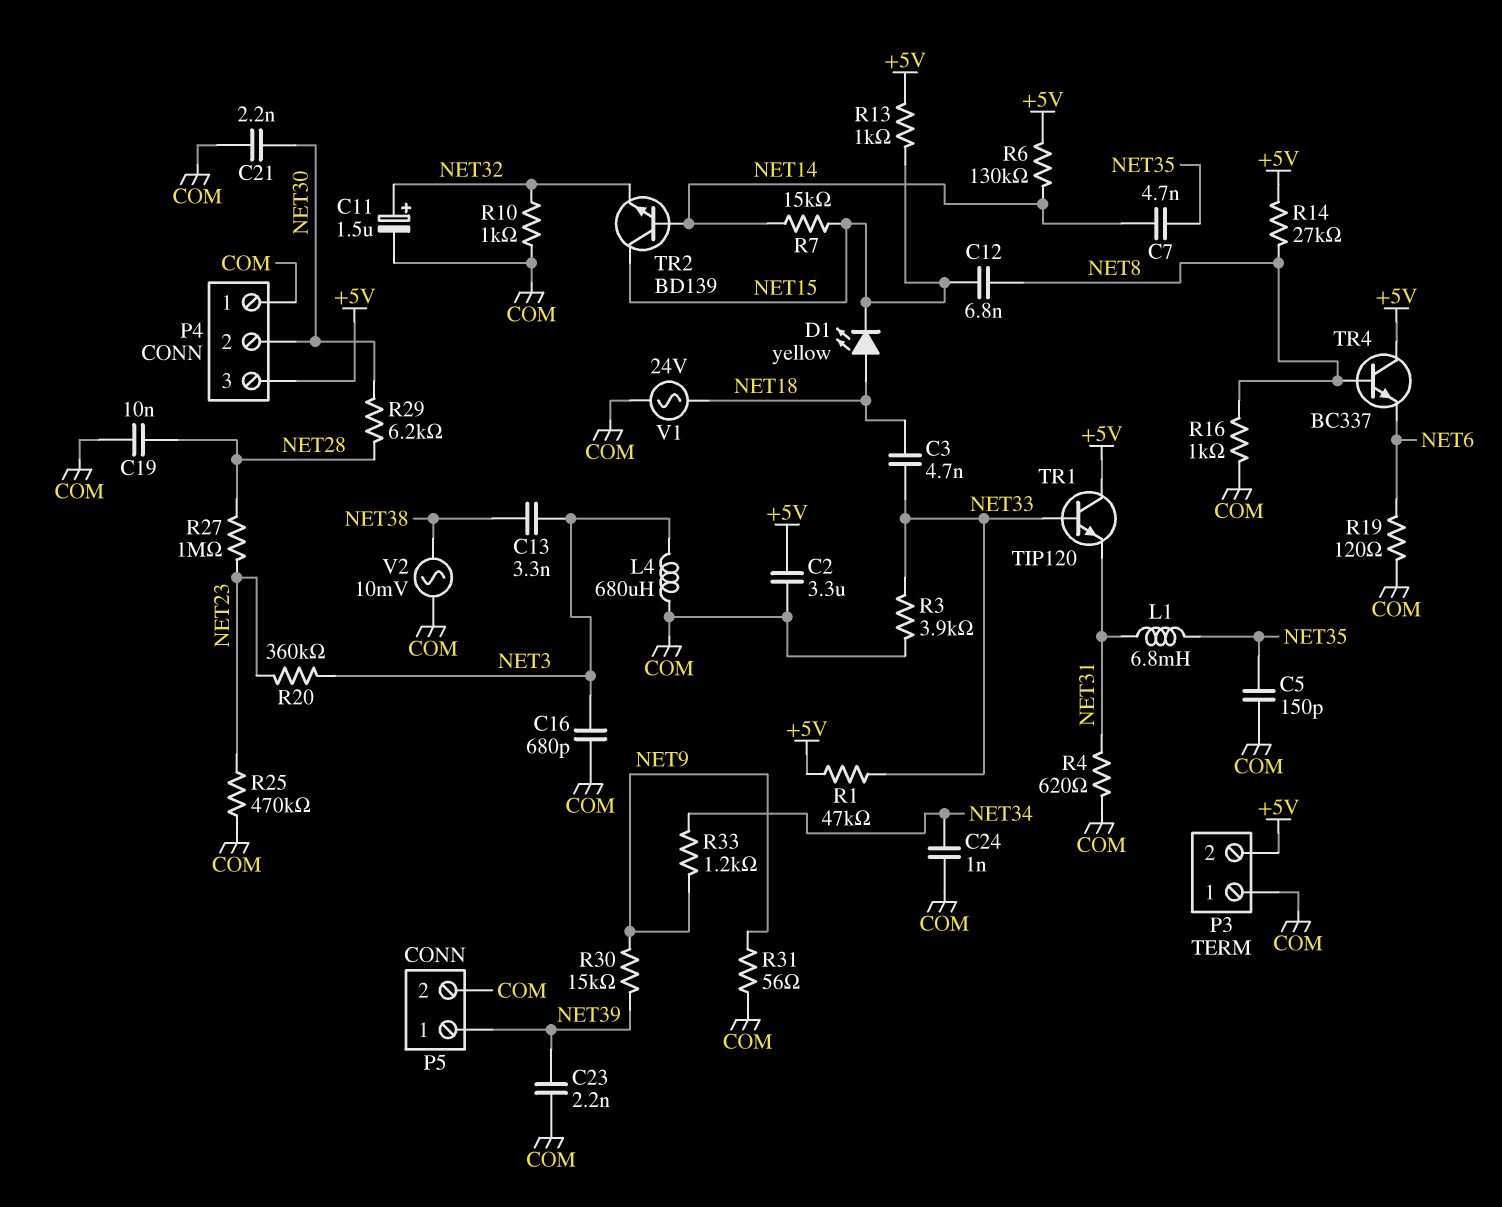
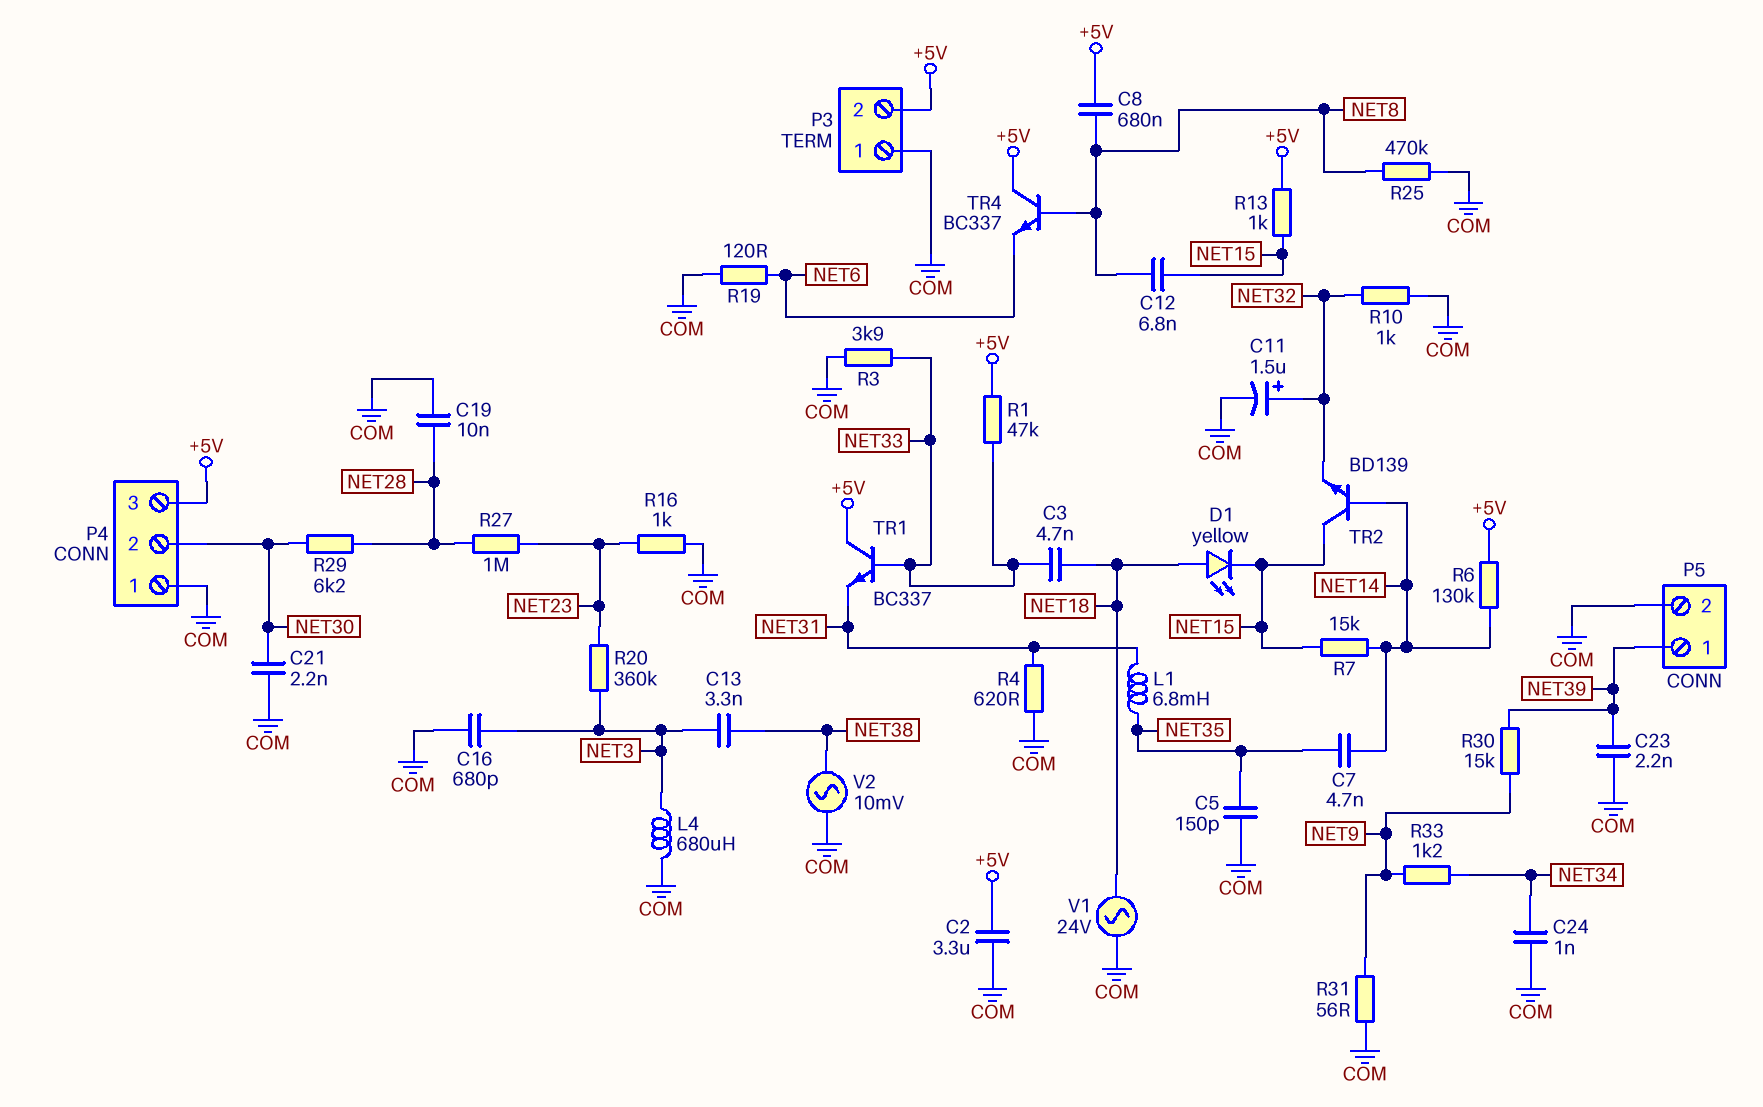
C8: none -> 680nF (+5V, NET8)
R14: 27k (+5V, NET8) -> none
R16: 1k (COM, NET8) -> 1k (COM, NET23)
R25: 470k (COM, NET23) -> 470k (COM, NET8)
TR1: NPN TIP120 (B NET33, C +5V, E NET31) -> NPN BC337 (B NET33, C +5V, E NET31)

